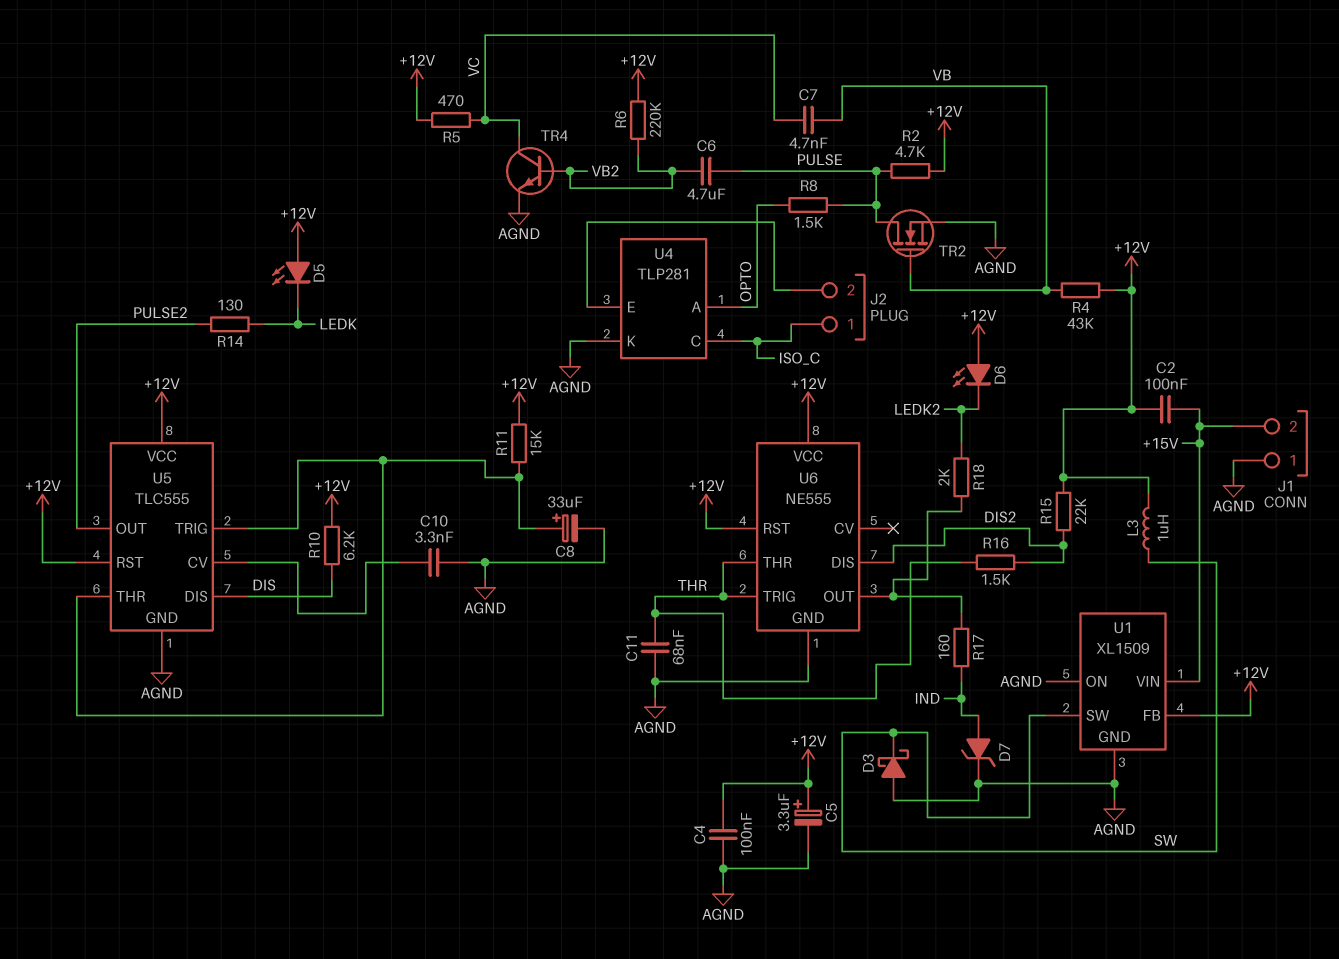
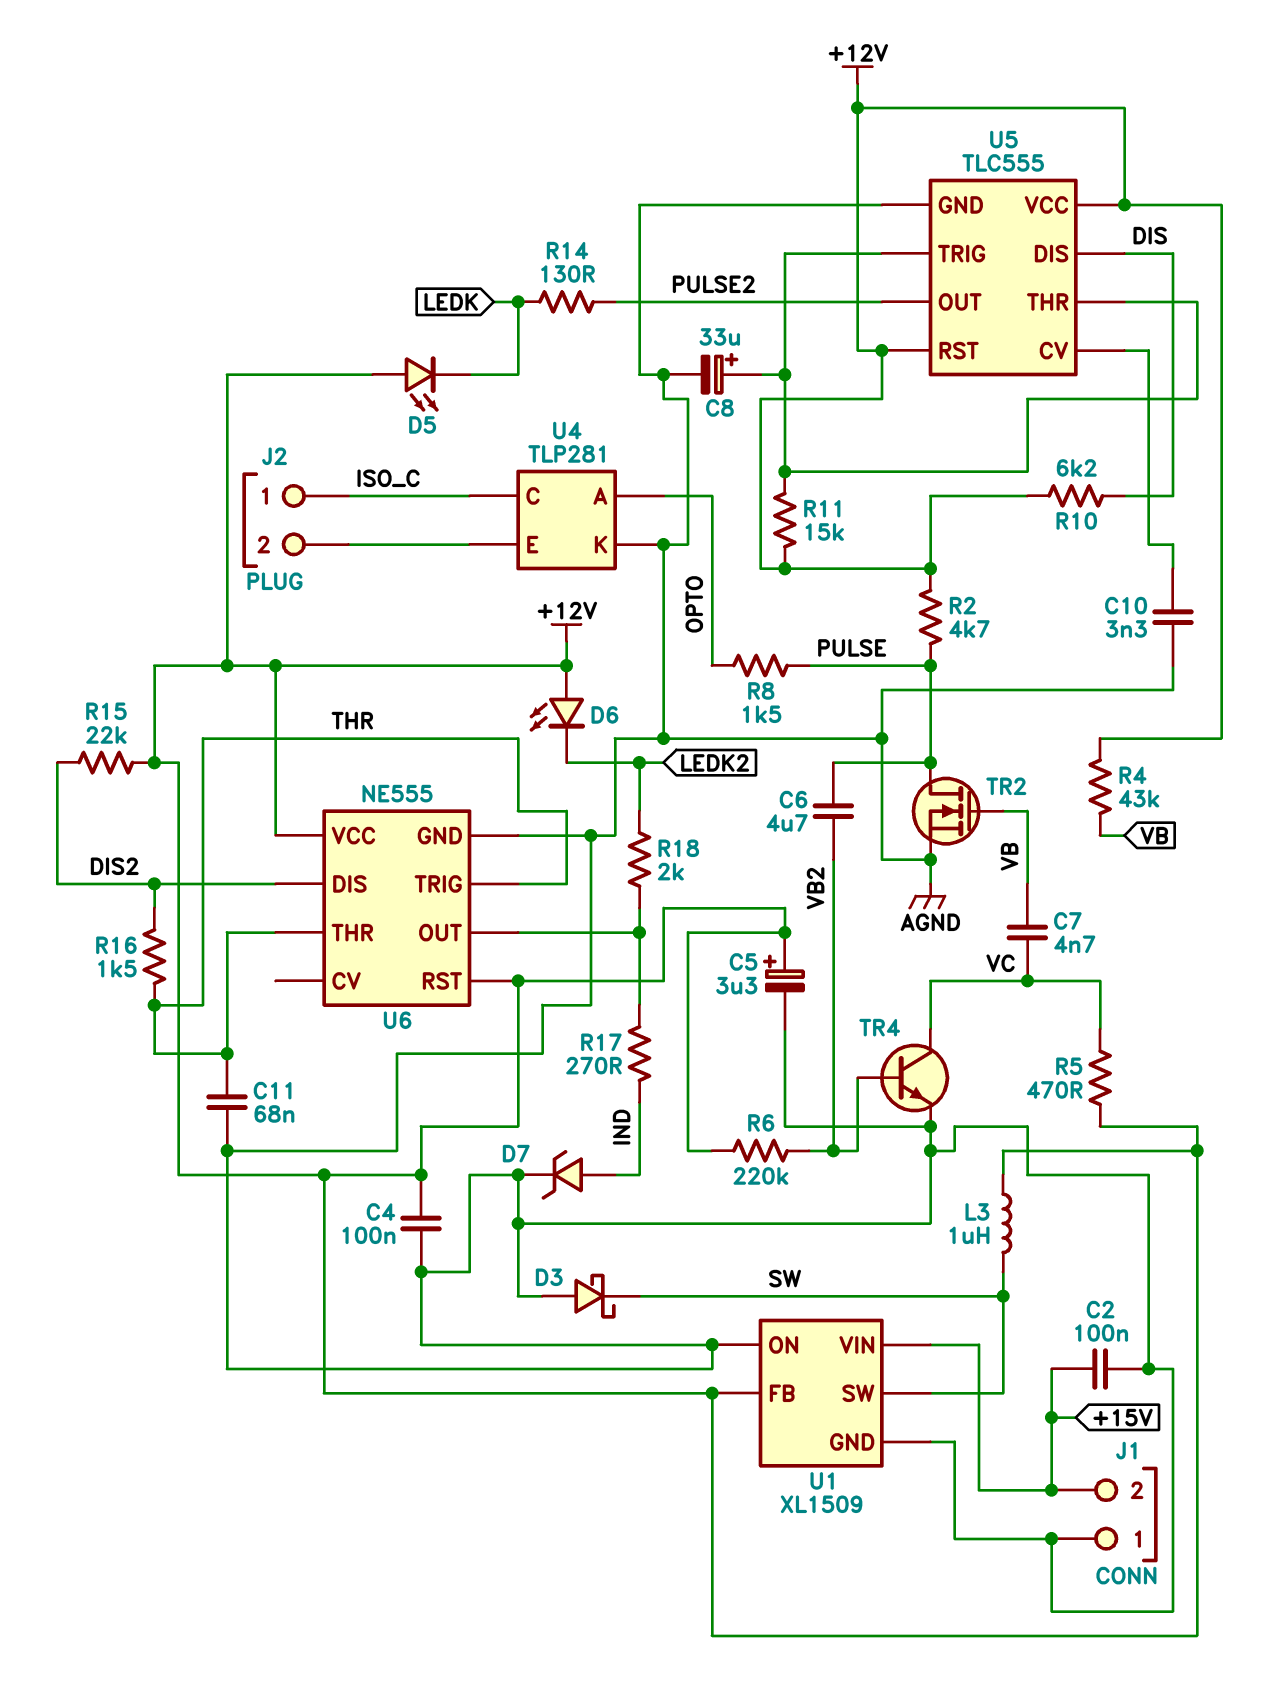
C2: 100nF (+12V, +15V) -> 100nF (+15V, AGND)
R17: 160 (IND, U6/OUT) -> 270 (IND, U6/OUT)

